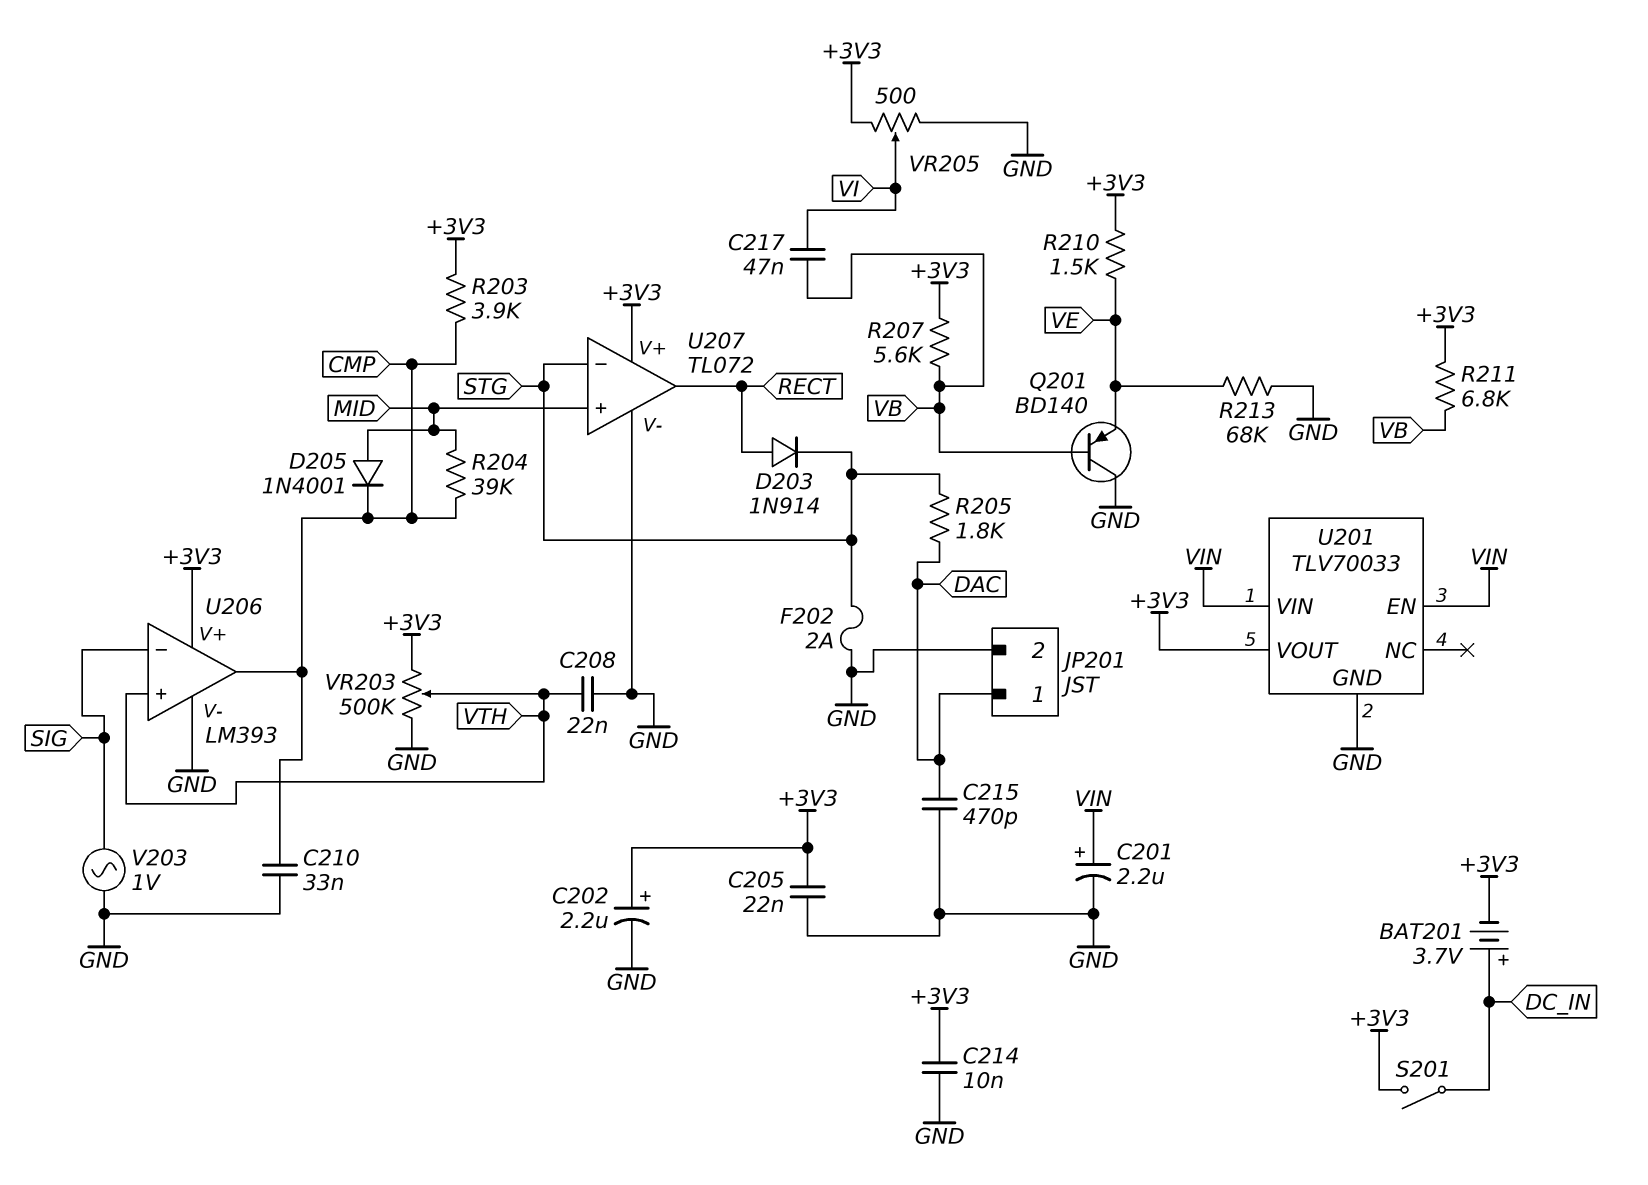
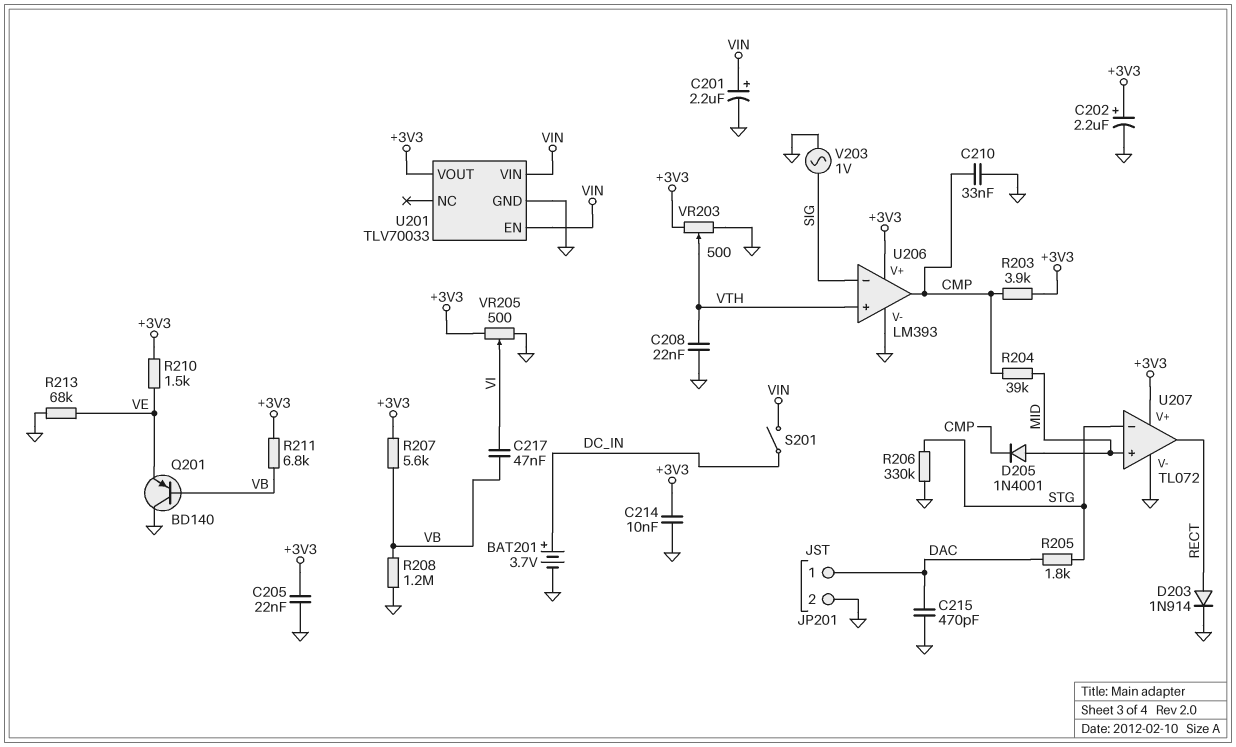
BAT201: 3.7V (plus DC_IN, minus +3V3) -> 3.7V (plus DC_IN, minus GND)
D203: diode 1N914 (A RECT, K STG) -> diode 1N914 (A RECT, K GND)
F202: 2A (GND, STG) -> none
R206: none -> 330k (GND, STG)
R208: none -> 1.2M (GND, VB)
S201: switch (+3V3, DC_IN) -> switch (DC_IN, VIN)
VR203: 500k (+3V3, GND, wiper VTH) -> 500 (+3V3, GND, wiper VTH)

